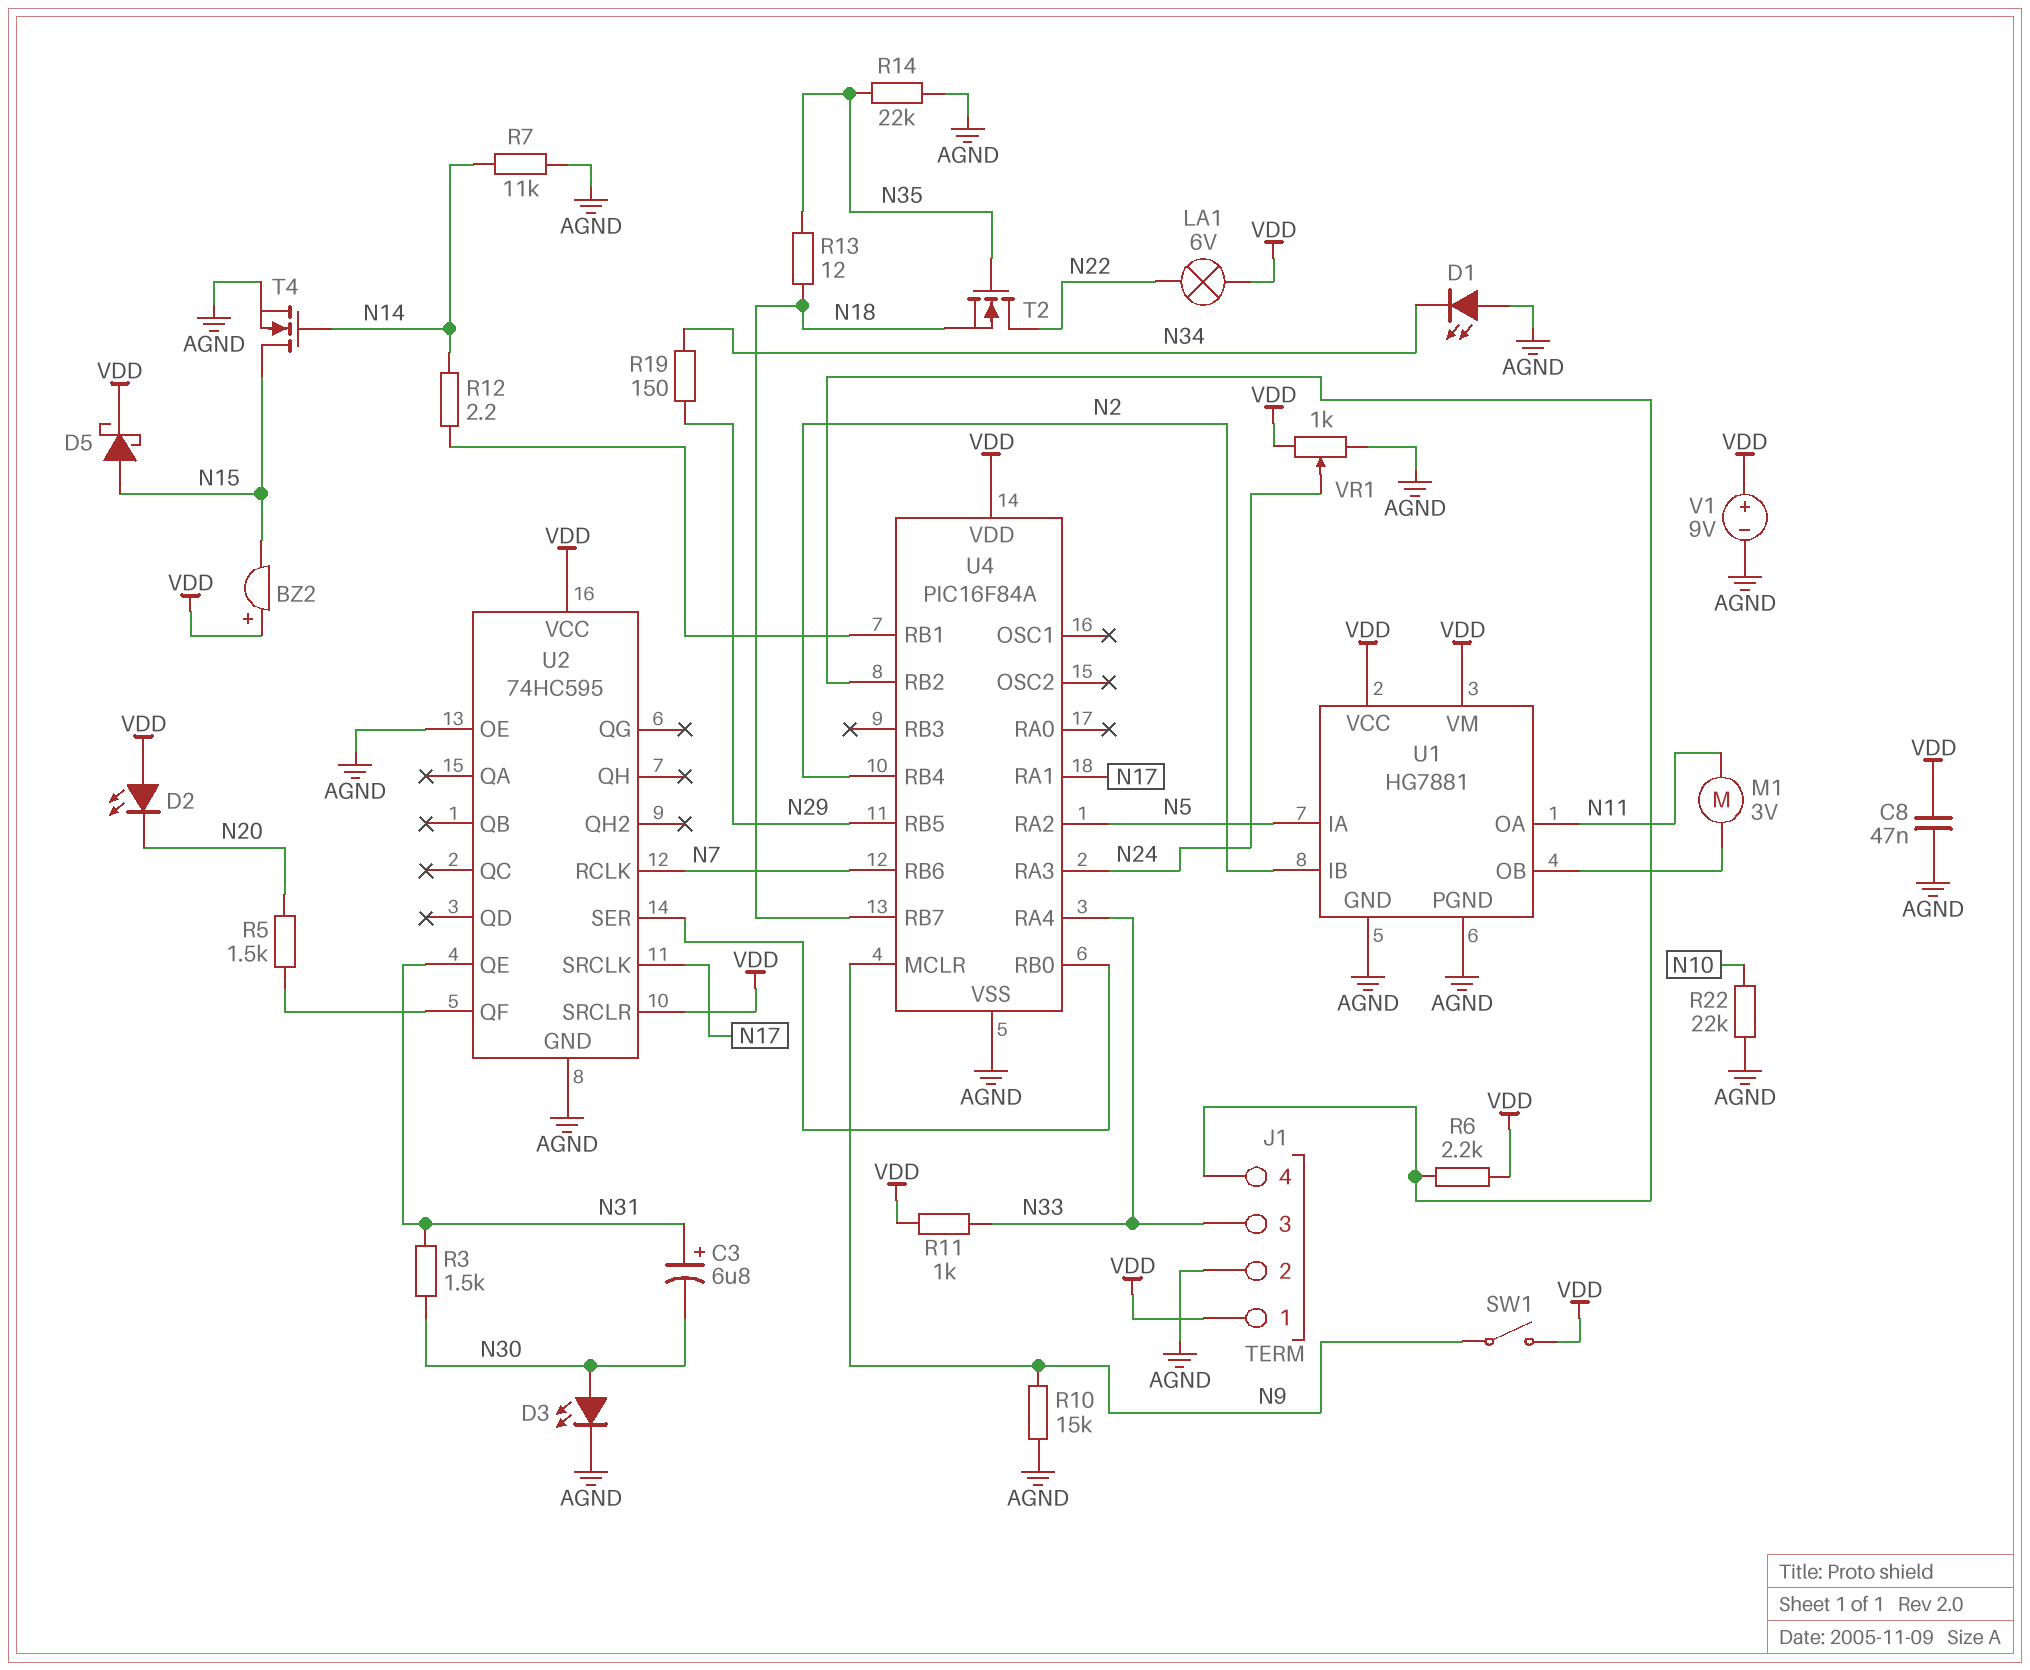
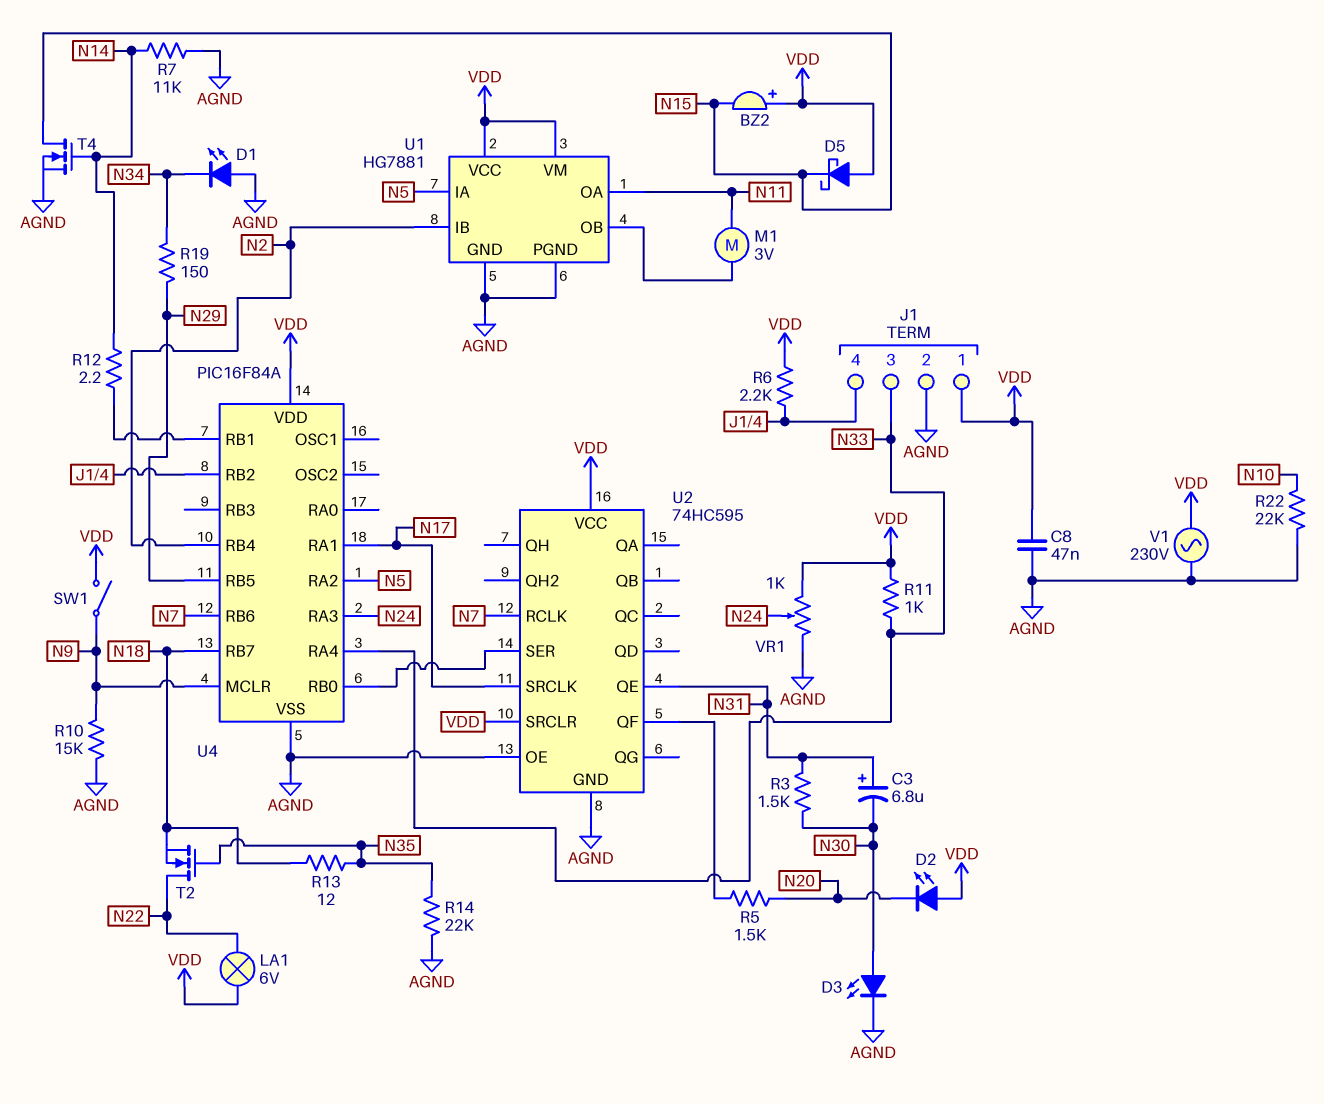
D5: schottky (A N15, K VDD) -> schottky (A VDD, K N15)
V1: 9V (plus VDD, minus AGND) -> AC 230V (AGND, VDD)

